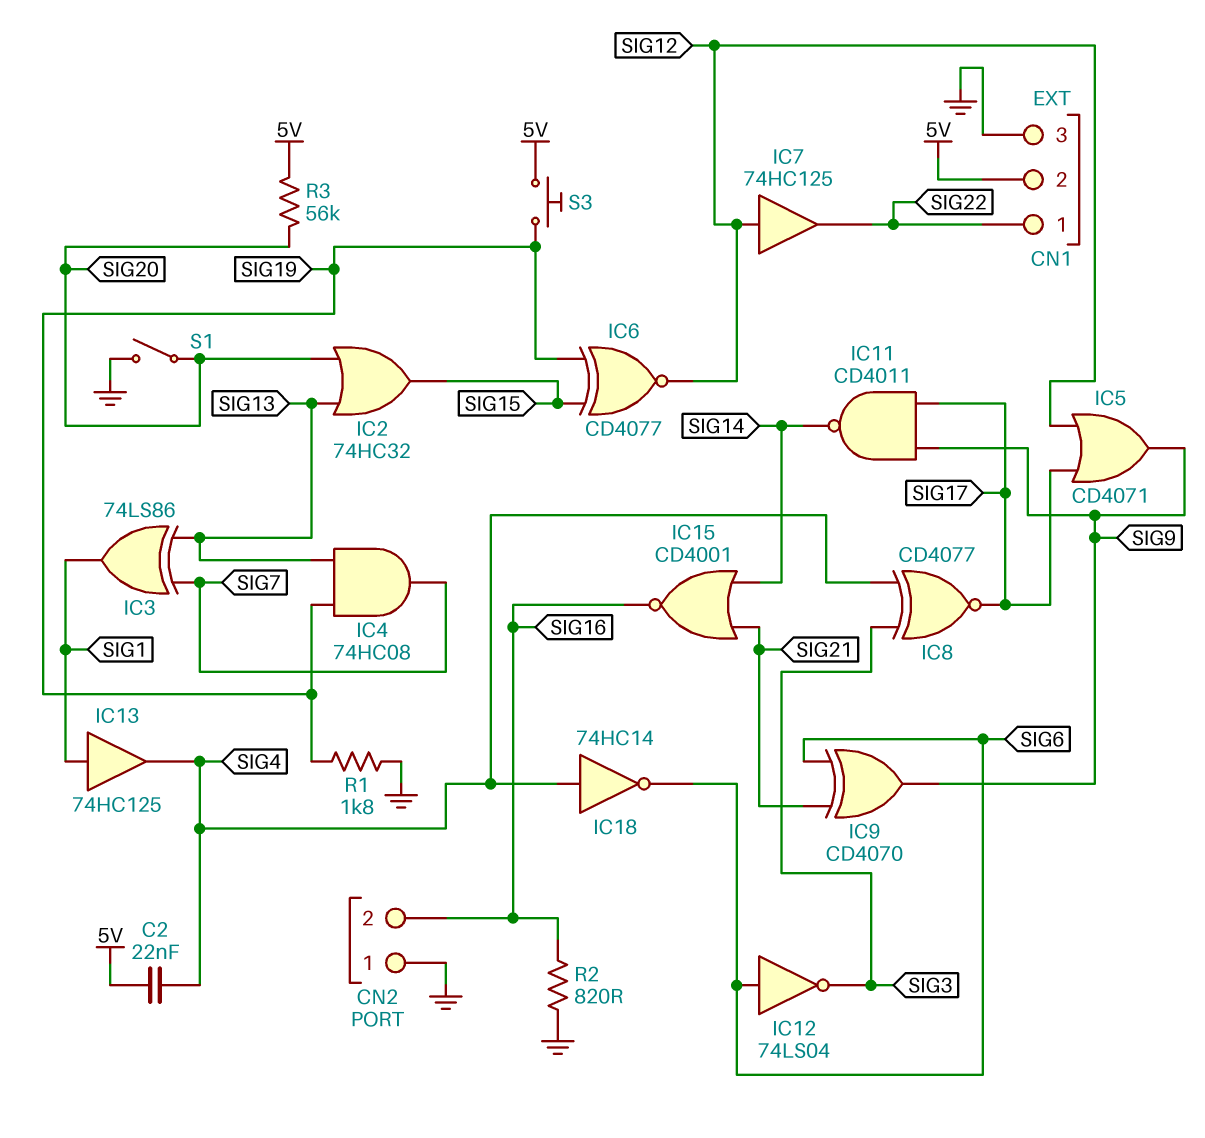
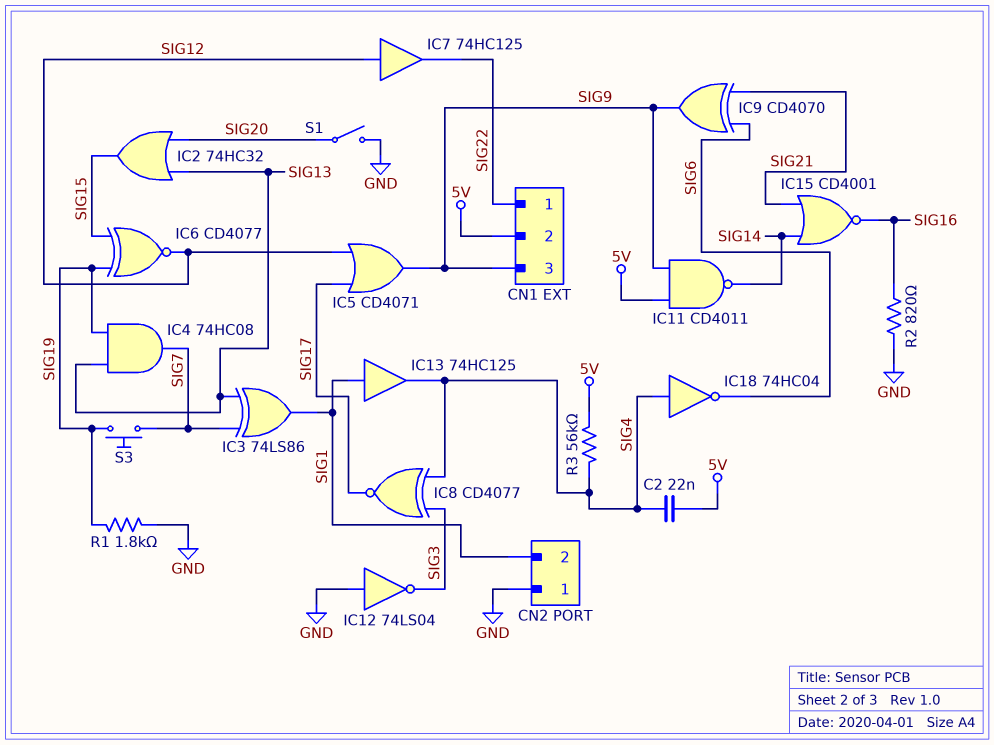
CN1 pin 3: GND -> SIG9
CN2 pin 2: SIG16 -> SIG1
IC11: NAND CD4011 (in SIG9, in SIG17, out SIG14) -> NAND CD4011 (in 5V, in SIG9, out SIG14)
IC12: NOT 74LS04 (in SIG6, out SIG3) -> NOT 74LS04 (in GND, out SIG3)
IC18: NOT 74HC14 (in SIG4, out SIG6) -> NOT 74HC04 (in SIG4, out SIG6)
R3: 56k (5V, SIG20) -> 56k (5V, SIG4)
S3: button (5V, SIG19) -> button (SIG7, SIG19)

